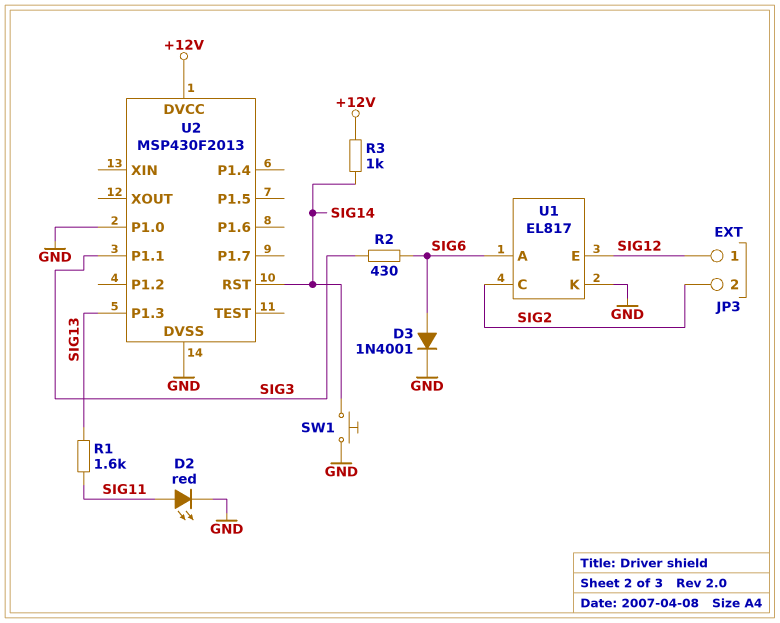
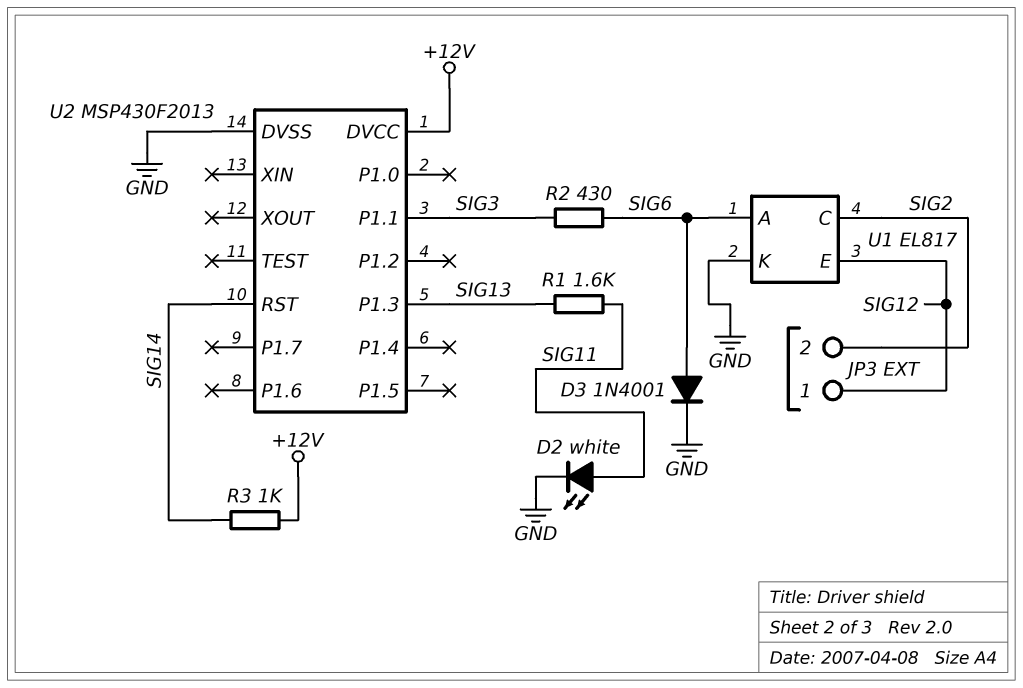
D2: LED red (A SIG11, K GND) -> LED white (A SIG11, K GND)
SW1: button (GND, SIG14) -> none
U2 pin P1.0: GND -> none

